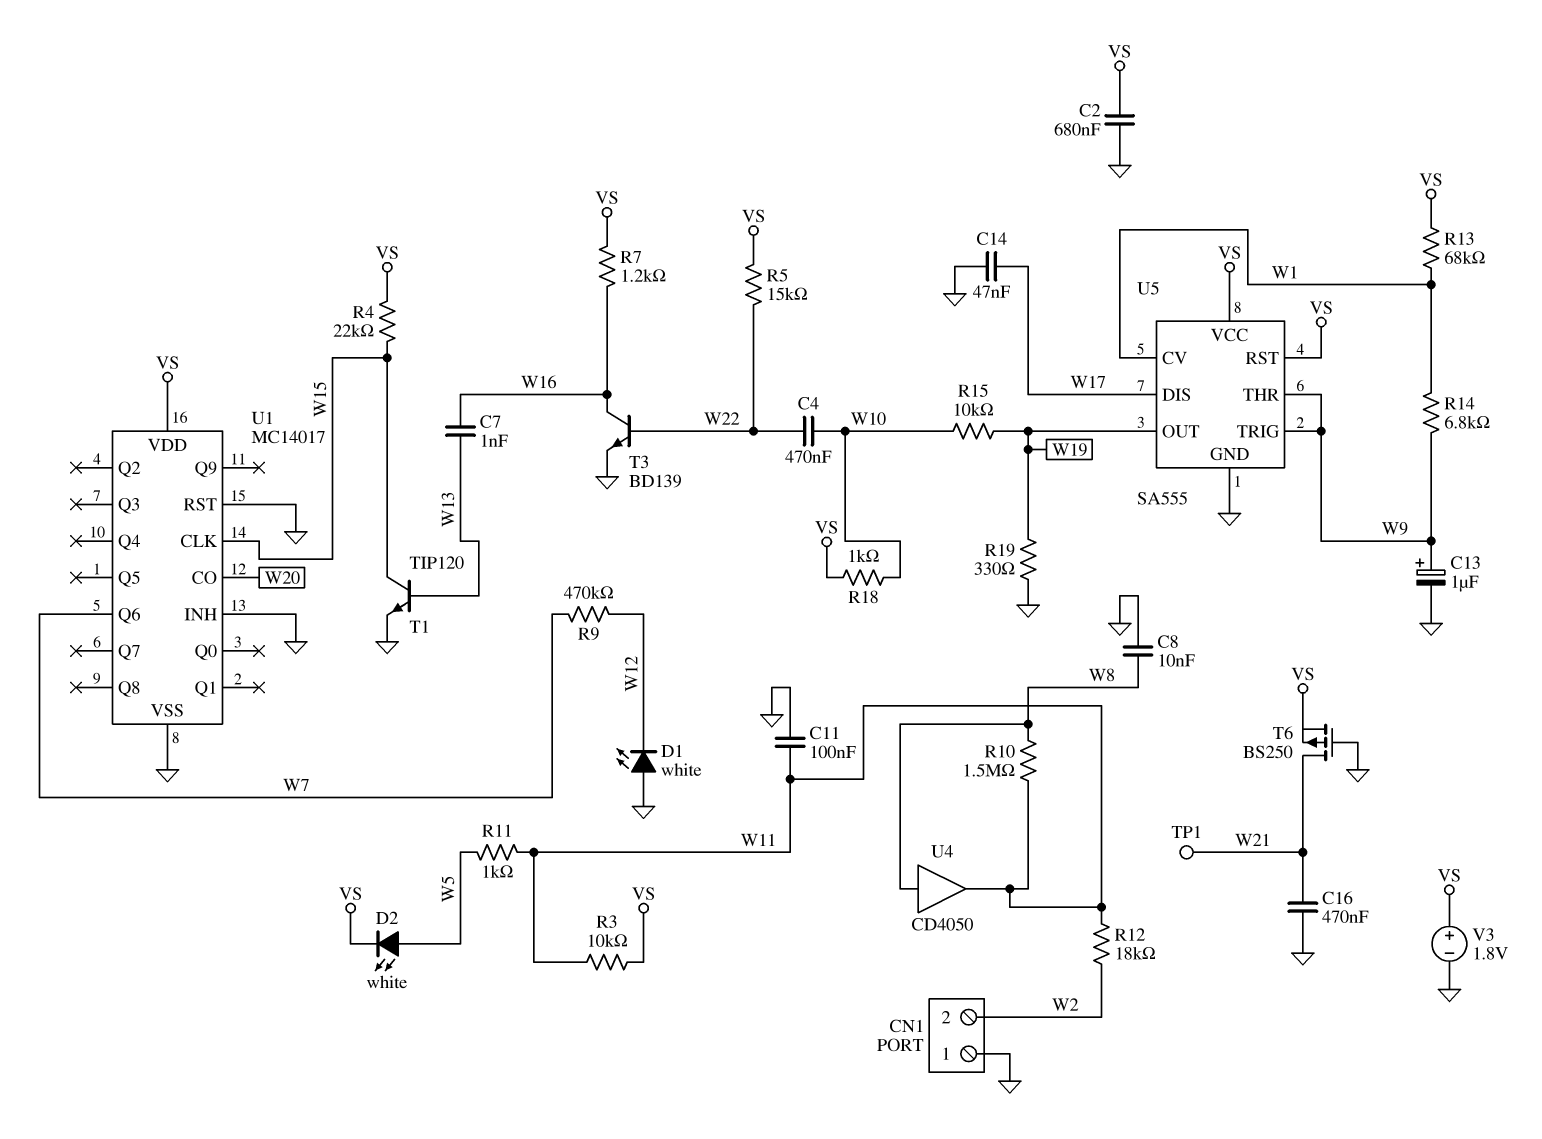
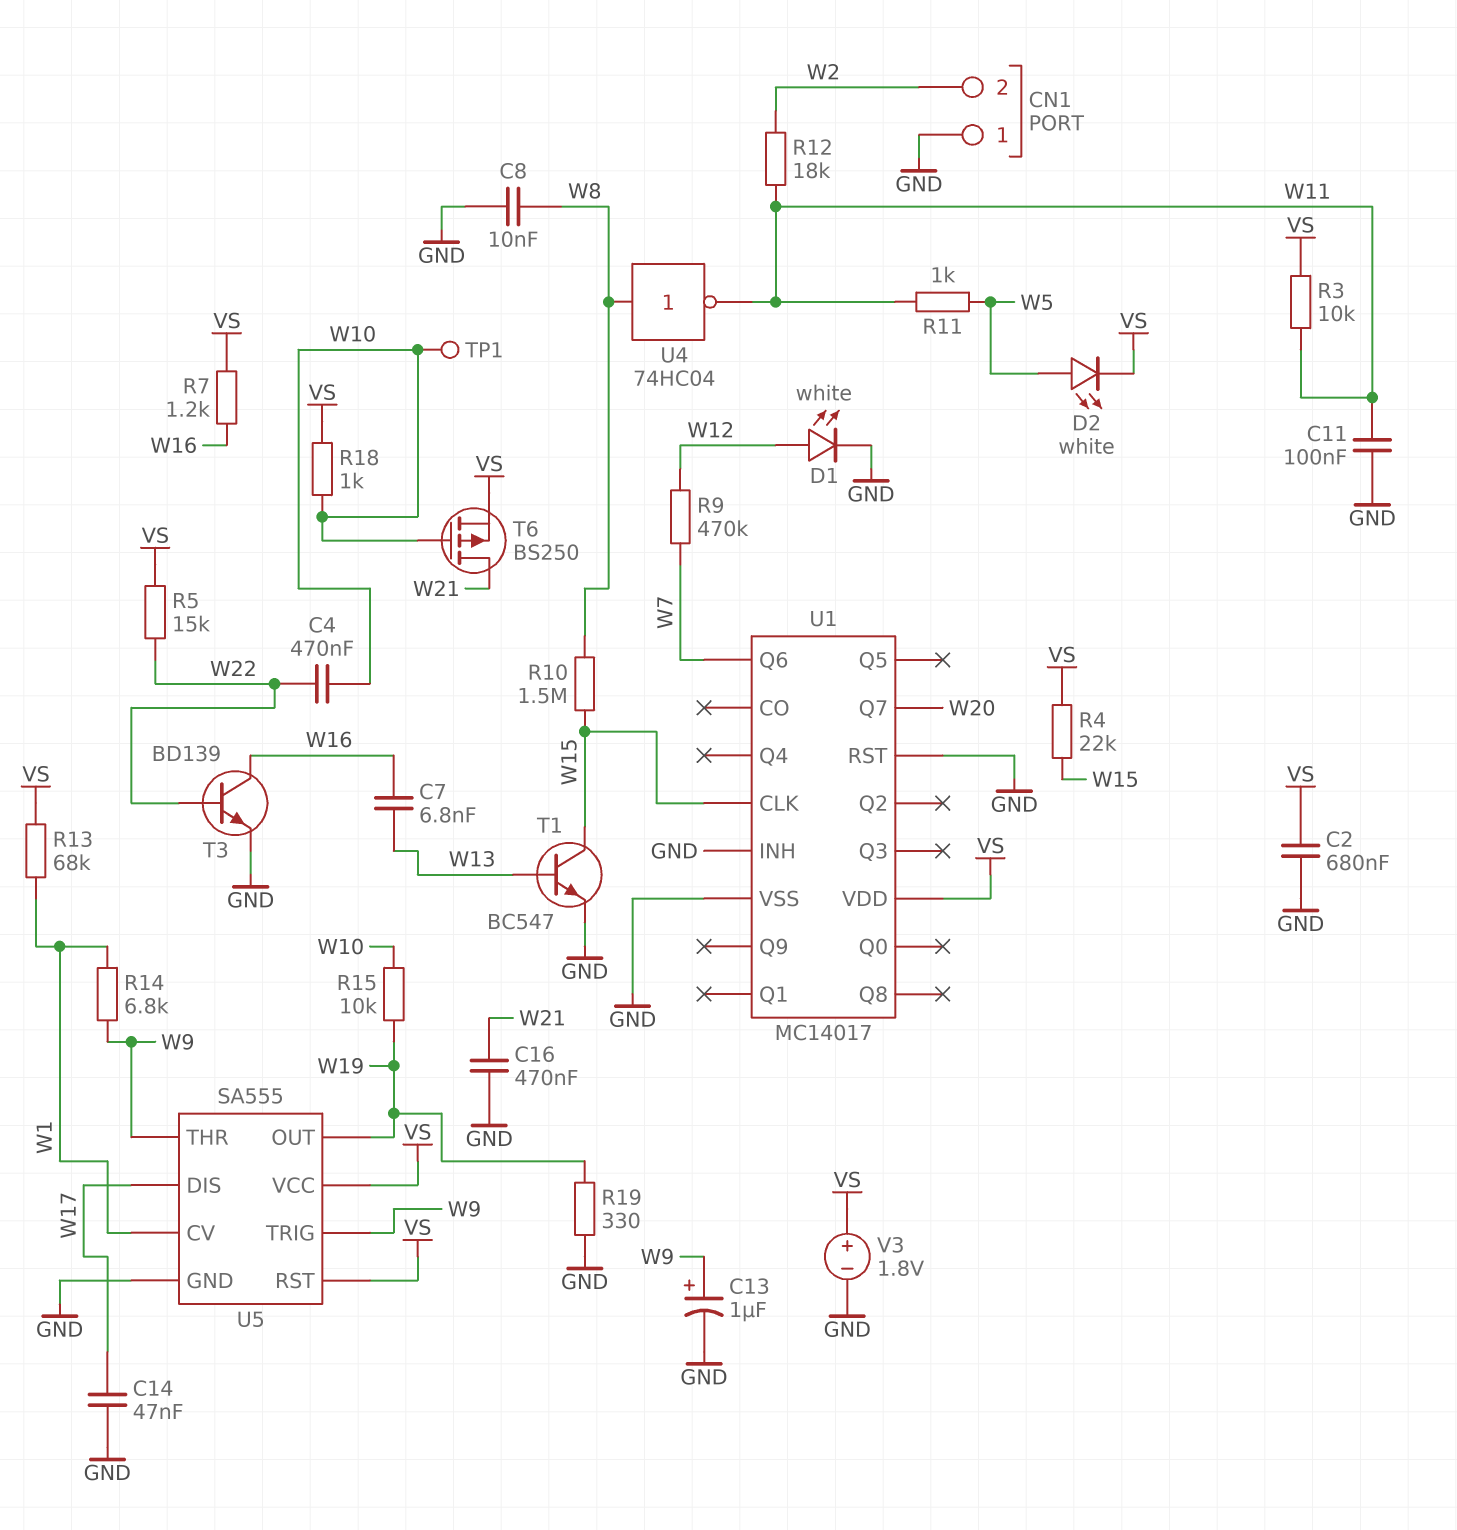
C7: 1nF (W13, W16) -> 6.8nF (W13, W16)
D1: LED white (A GND, K W12) -> LED white (A W12, K GND)
R10: 1.5M (W8, W11) -> 1.5M (W8, W15)
T1: NPN TIP120 (B W13, C W15, E GND) -> NPN BC547 (B W13, C W15, E GND)
T6: PMOS BS250 (G GND, D W21, S VS) -> PMOS BS250 (G W10, D W21, S VS)
TP1: test point (W21) -> test point (W10)
U1 pin CO: W20 -> none
U1 pin Q7: none -> W20
U4: buffer CD4050 (in W8, out W11) -> NOT 74HC04 (in W8, out W11)

